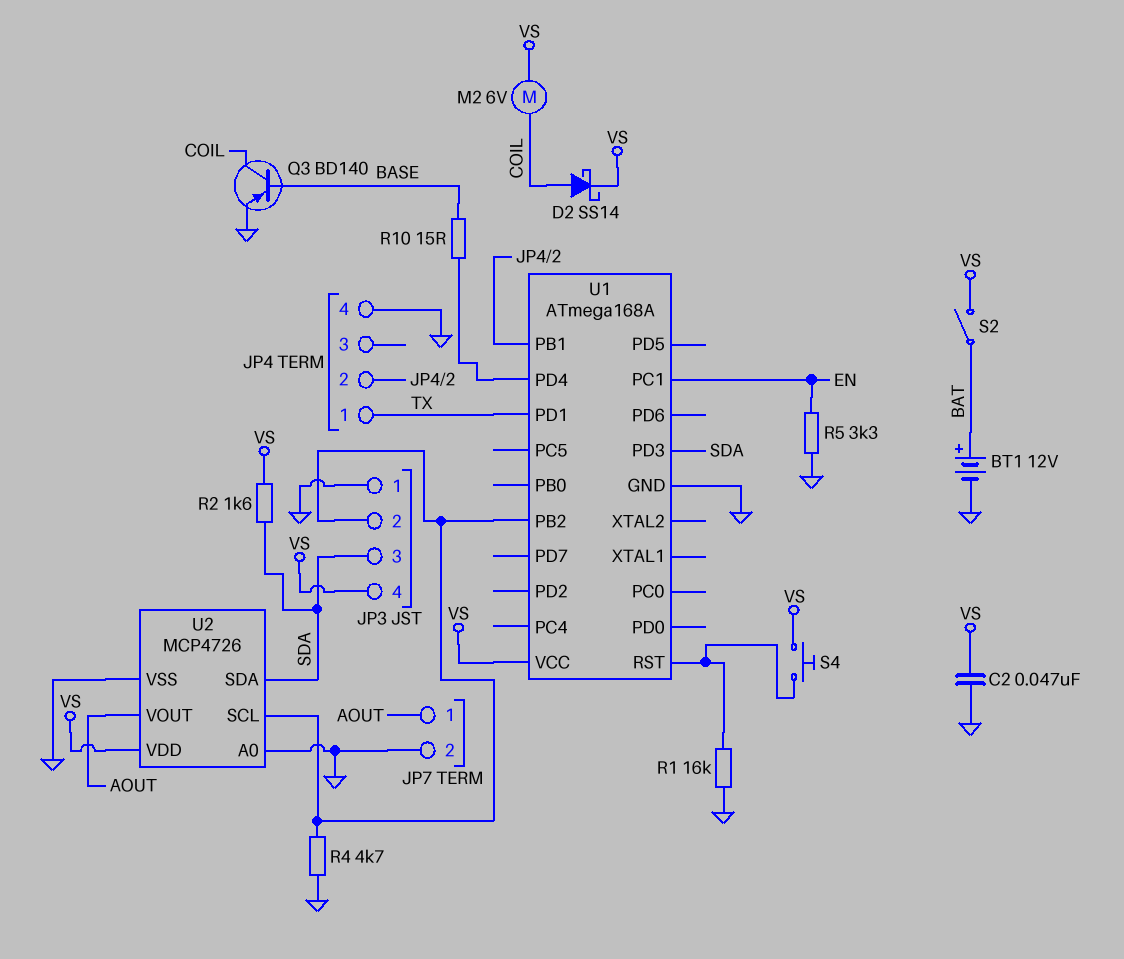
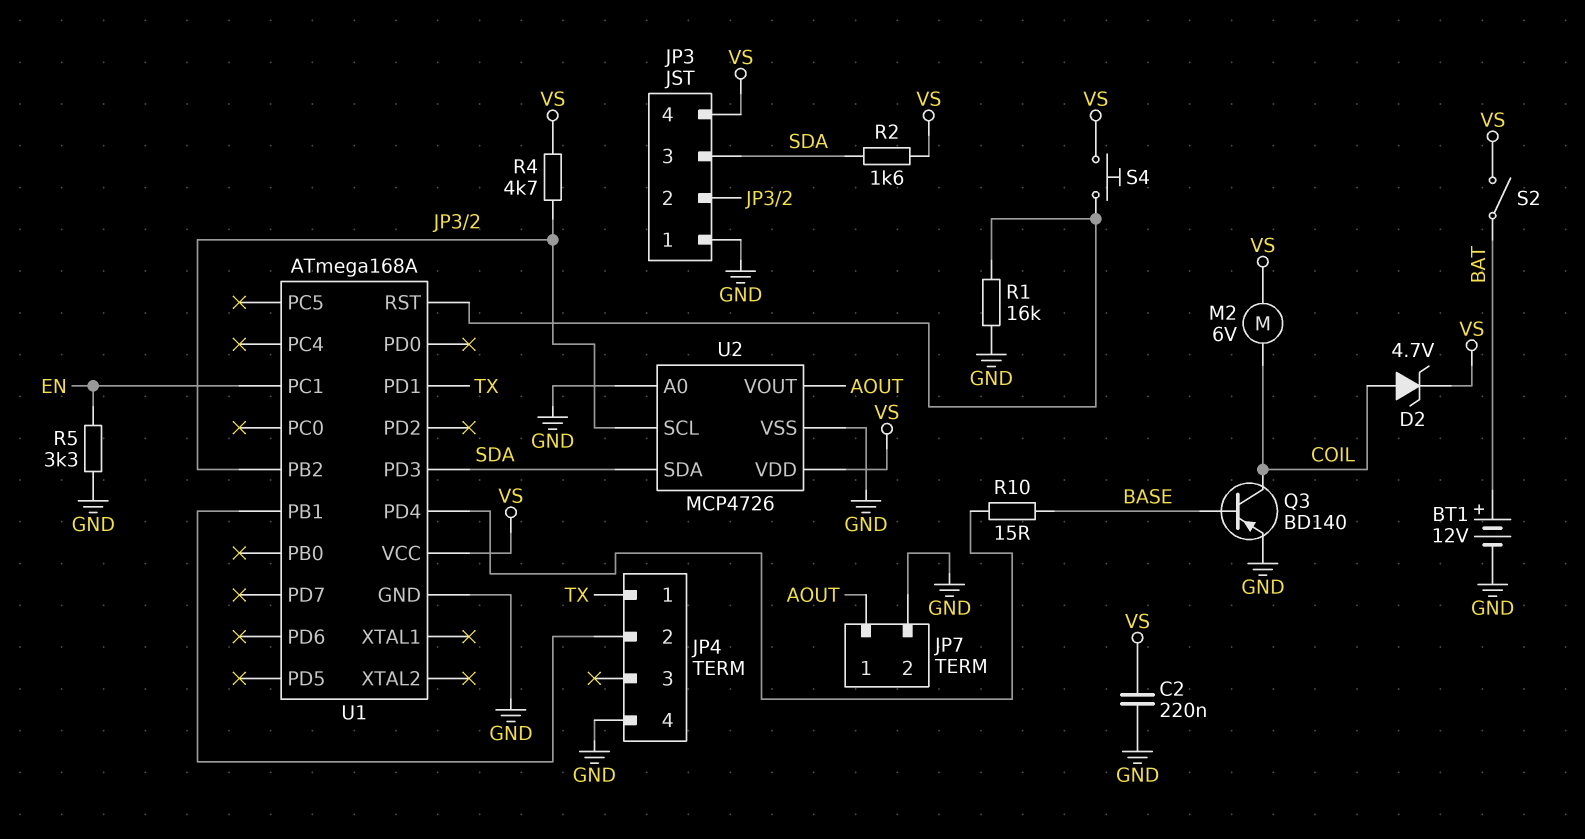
C2: 47nF (GND, VS) -> 220nF (GND, VS)
D2: schottky SS14 (A COIL, K VS) -> zener 4.7V (A COIL, K VS)
R4: 4.7k (GND, JP3/2) -> 4.7k (JP3/2, VS)

